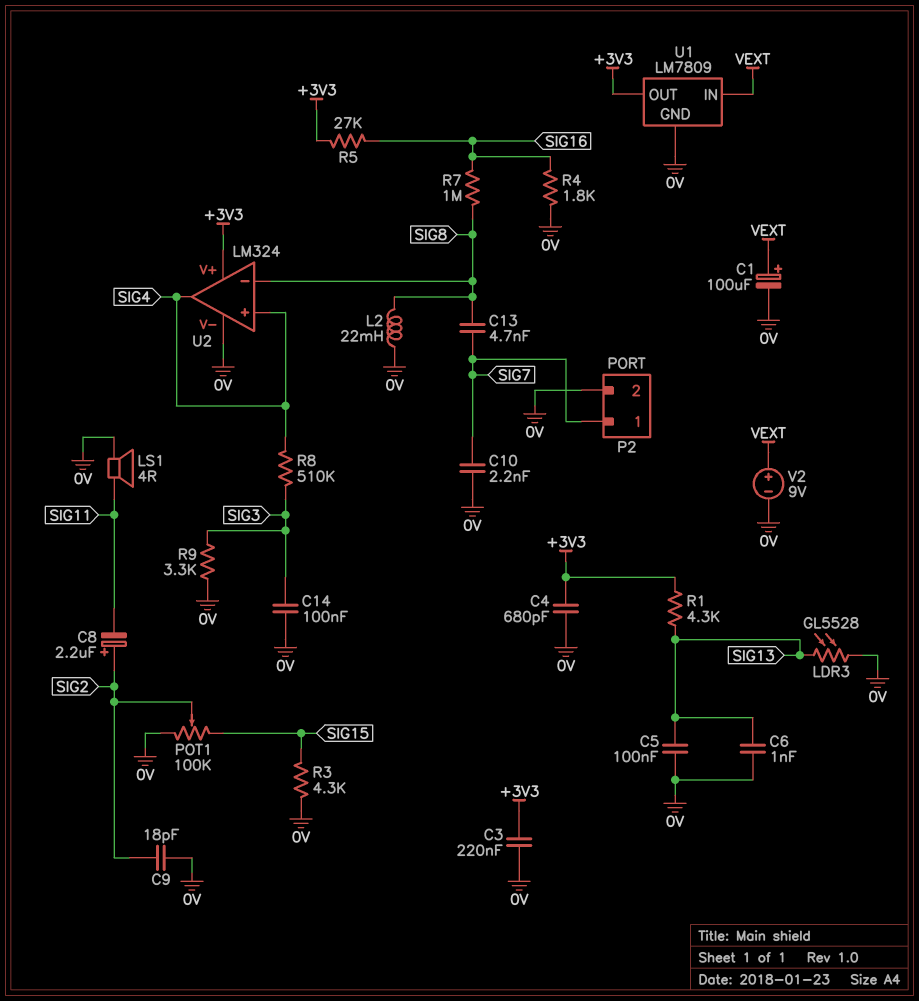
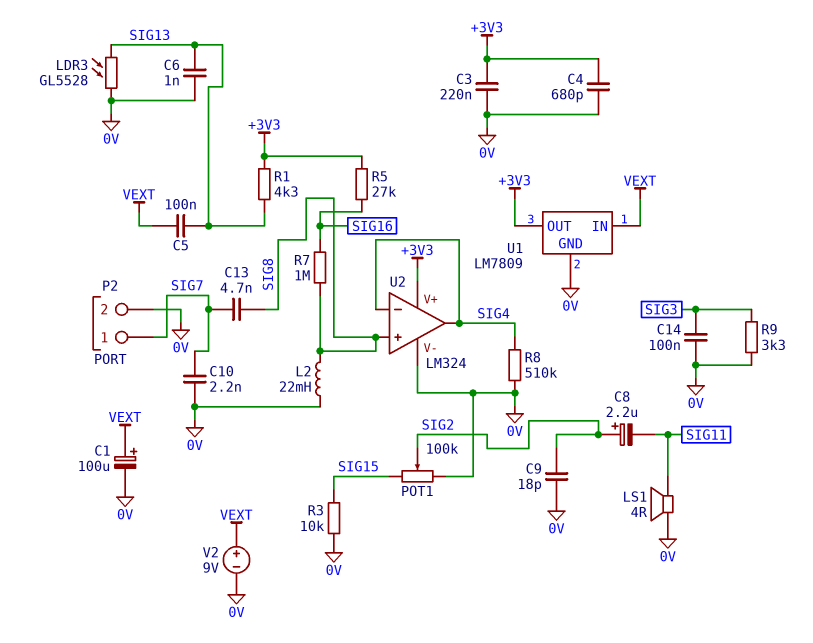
C5: 100nF (0V, SIG13) -> 100nF (SIG13, VEXT)
R3: 4.3k (0V, SIG15) -> 10k (0V, SIG15)
R4: 1.8k (0V, SIG16) -> none
R8: 510k (SIG3, SIG4) -> 510k (0V, SIG4)
U2 pin in+: SIG4 -> SIG8
U2 pin in-: SIG8 -> SIG4

